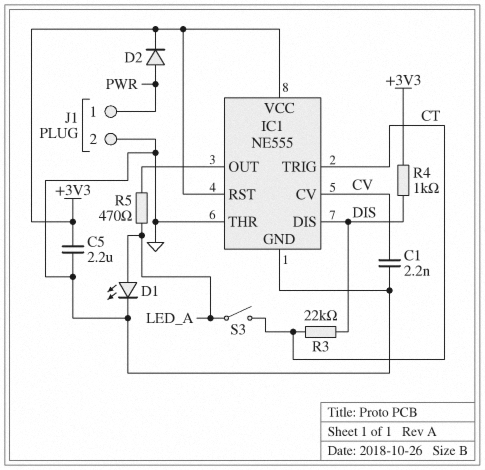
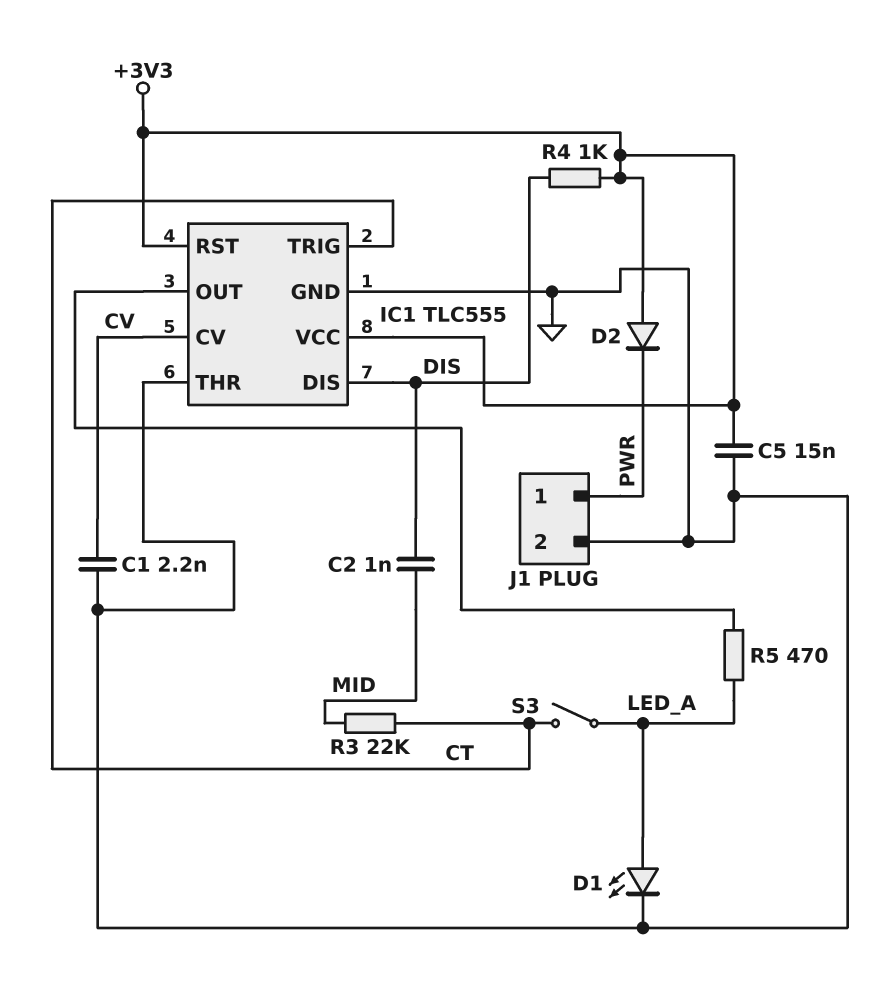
C2: none -> 1nF (DIS, MID)
C5: 2.2uF (+3V3, GND) -> 15nF (+3V3, GND)
D2: diode (A PWR, K +3V3) -> diode (A +3V3, K PWR)
IC1: NE555 -> TLC555
R3: 22k (CT, DIS) -> 22k (CT, MID)

